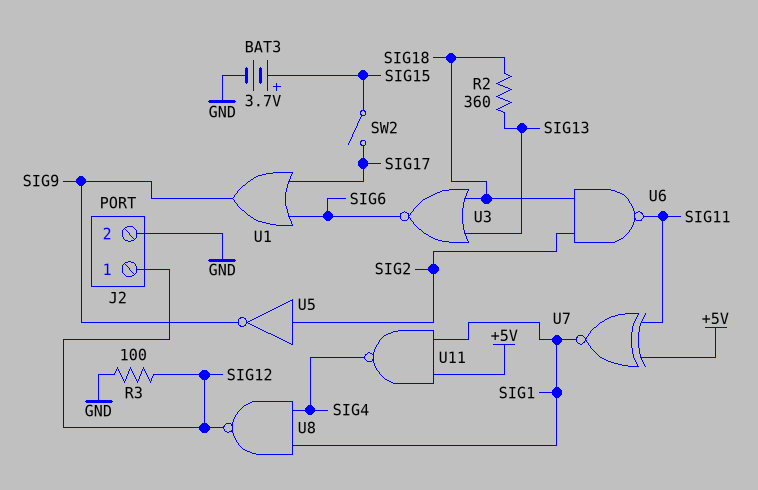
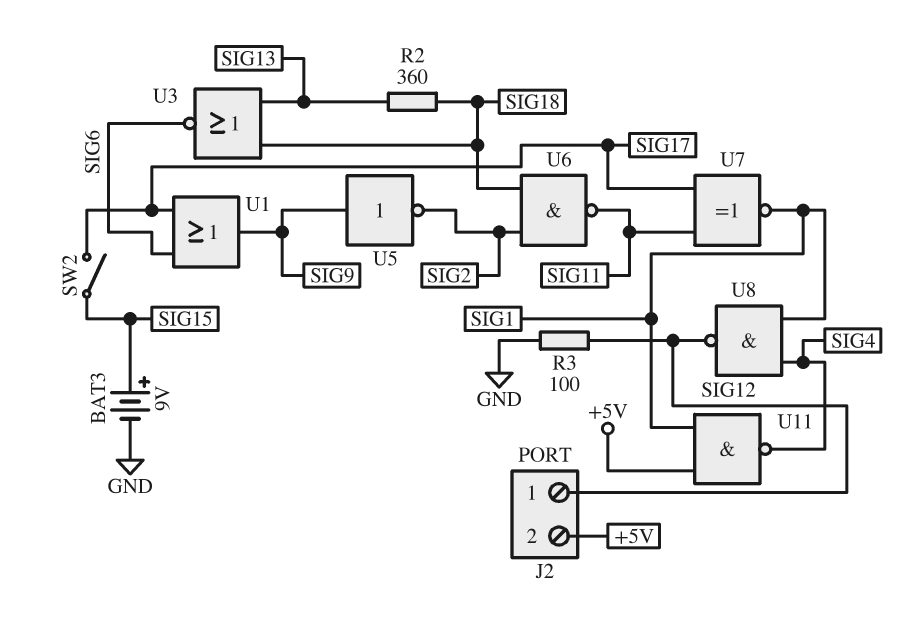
BAT3: 3.7V (plus SIG15, minus GND) -> 9V (plus SIG15, minus GND)
J2 pin 2: GND -> +5V
U5: NOT (in SIG2, out SIG9) -> NOT (in SIG9, out SIG2)
U7: XNOR (in +5V, in SIG11, out SIG1) -> XNOR (in SIG11, in SIG17, out SIG1)

